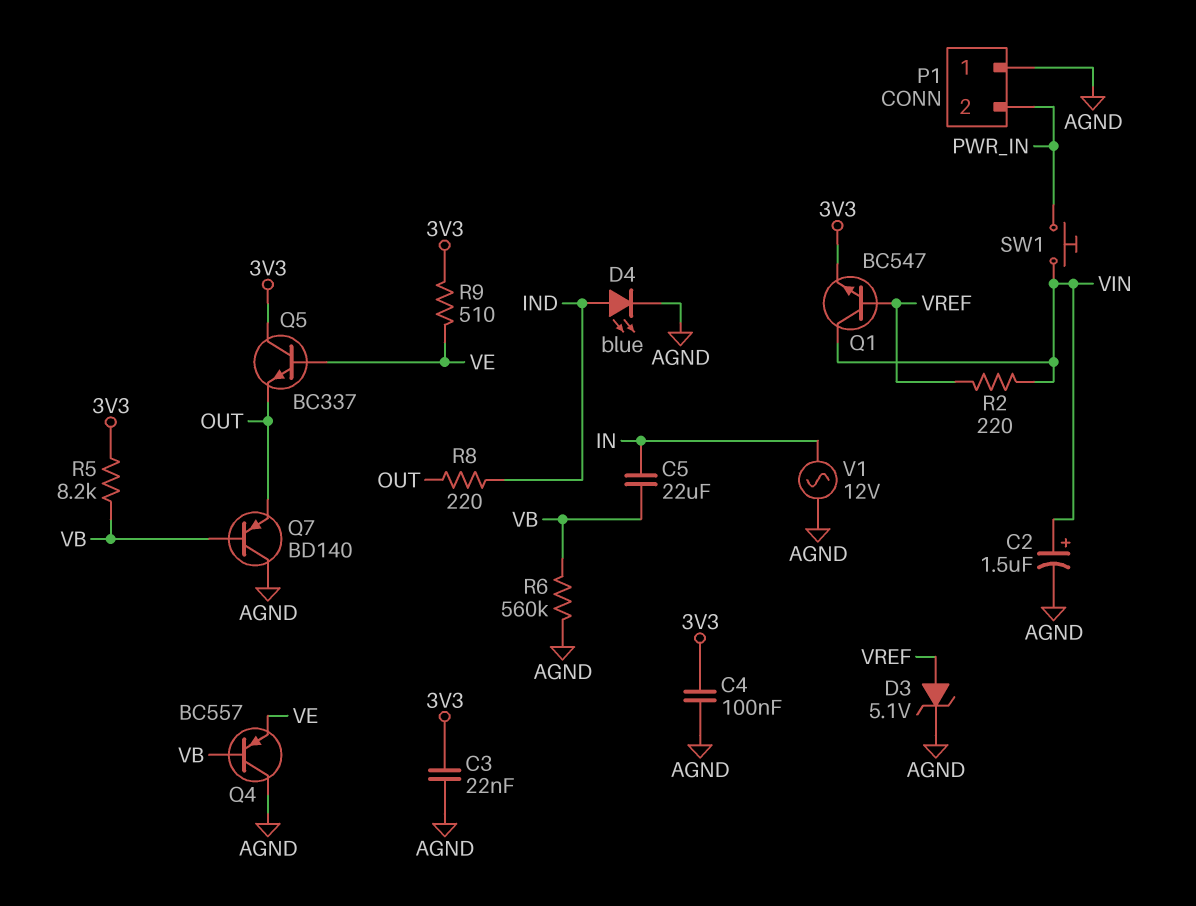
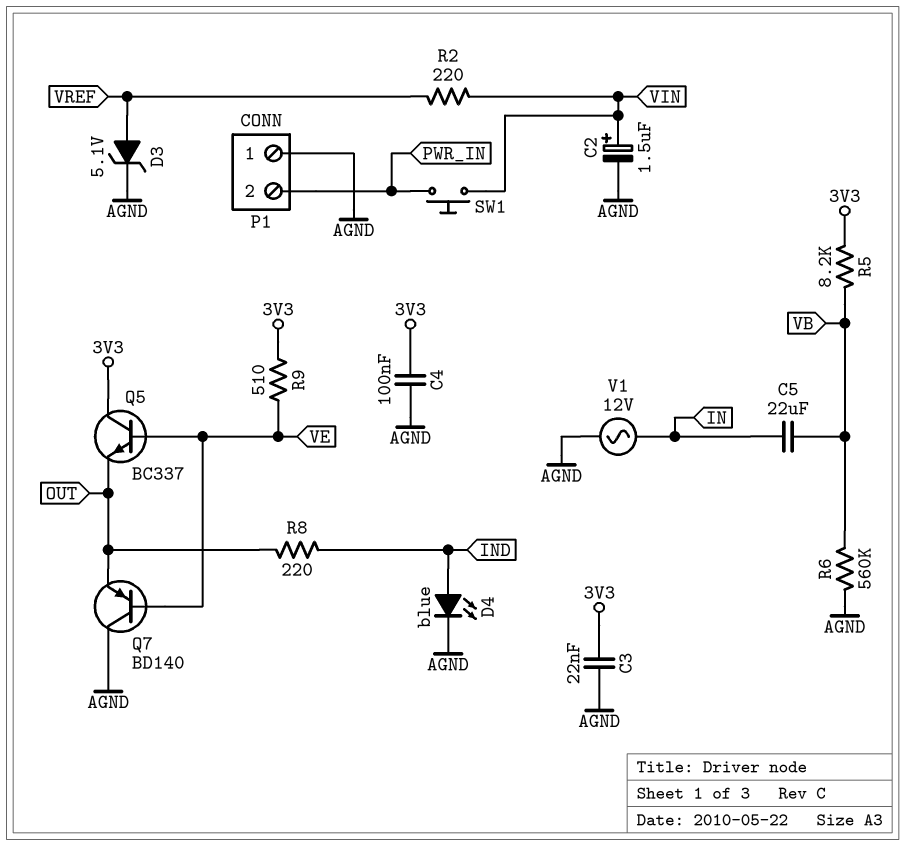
Q1: NPN BC547 (B VREF, C VIN, E 3V3) -> none
Q4: PNP BC557 (B VB, C AGND, E VE) -> none
Q7: PNP BD140 (B VB, C AGND, E OUT) -> PNP BD140 (B VE, C AGND, E OUT)

